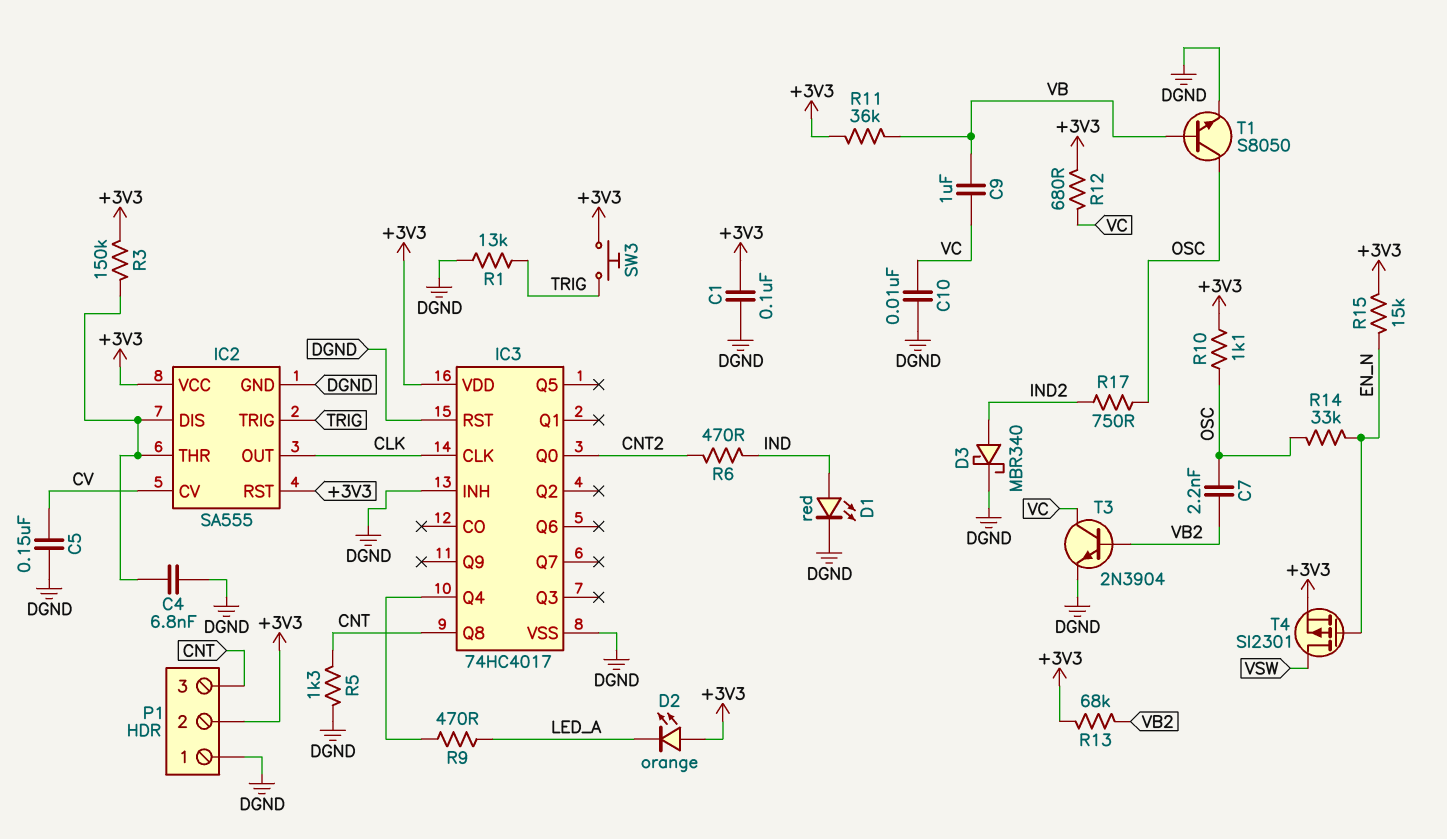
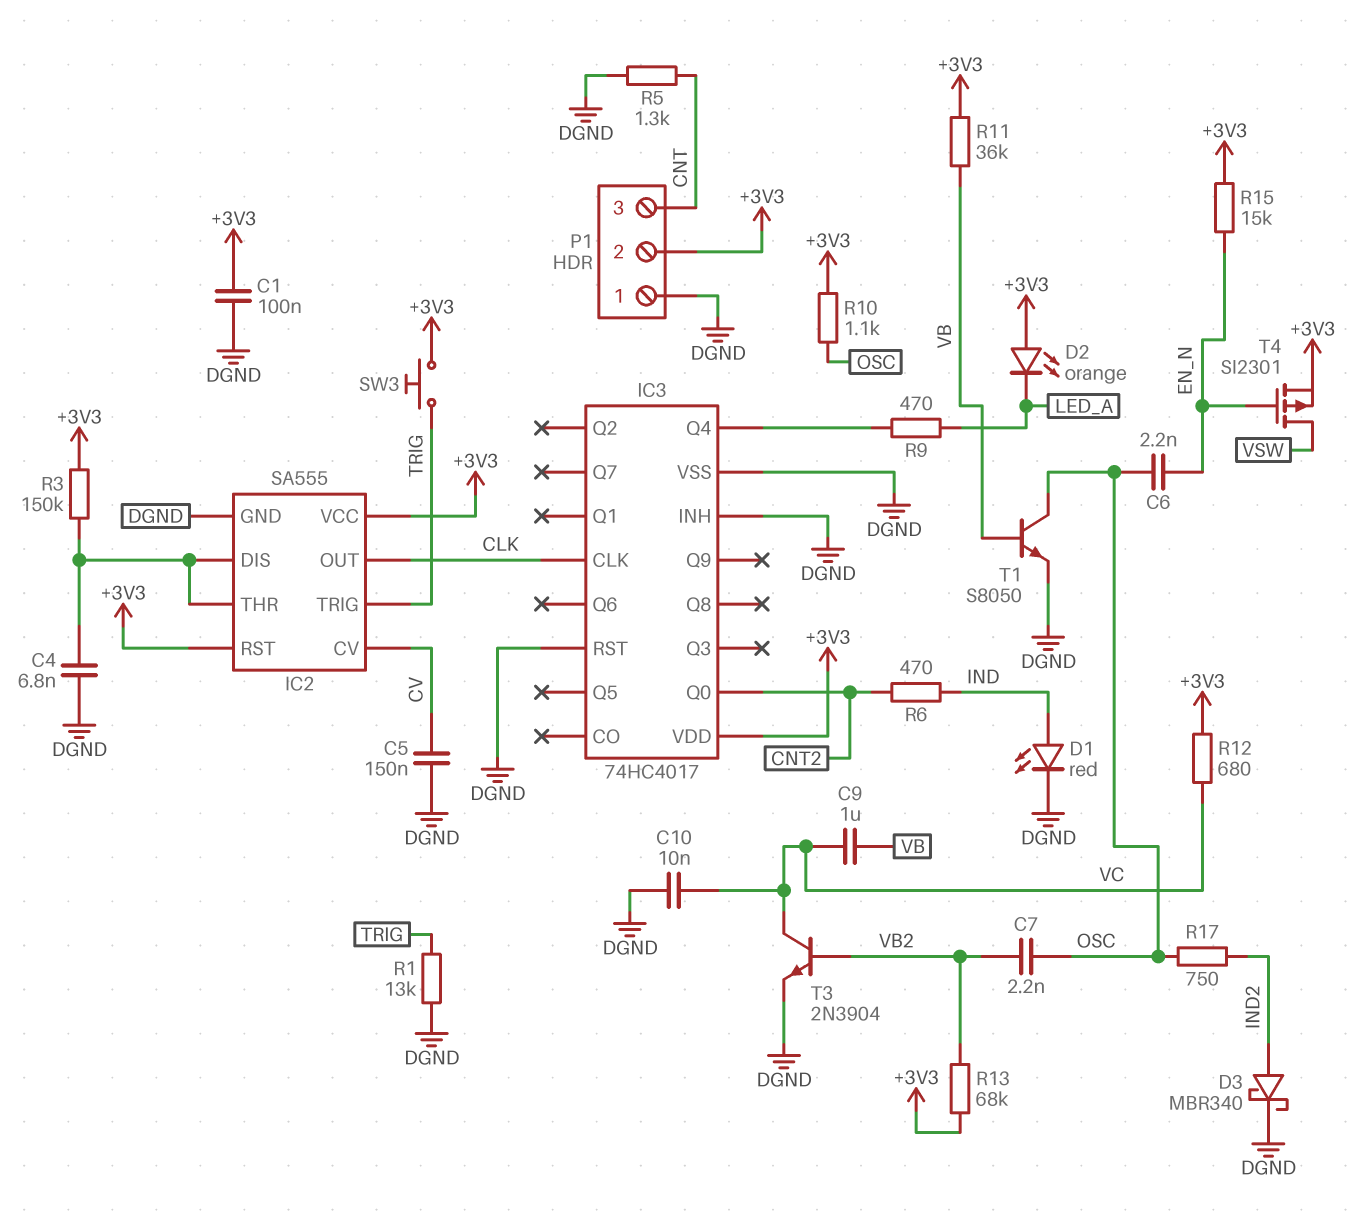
C6: none -> 2.2nF (EN_N, OSC)
IC3 pin Q8: CNT -> none
R14: 33k (EN_N, OSC) -> none

